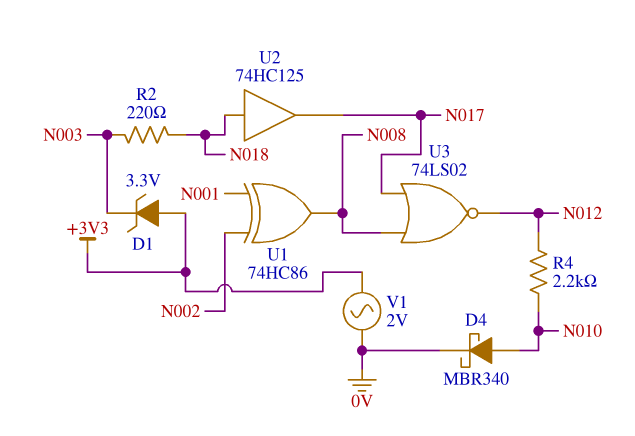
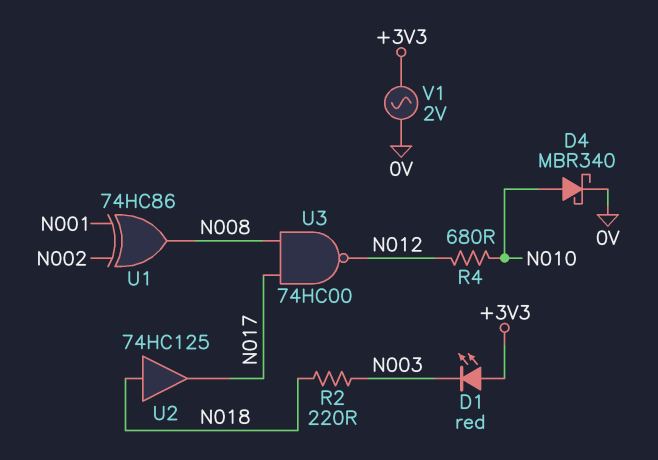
D1: zener 3.3V (A +3V3, K N003) -> LED red (A +3V3, K N003)
R4: 2.2k (N010, N012) -> 680 (N010, N012)
U3: NOR 74LS02 (in N008, in N017, out N012) -> NAND 74HC00 (in N008, in N017, out N012)

